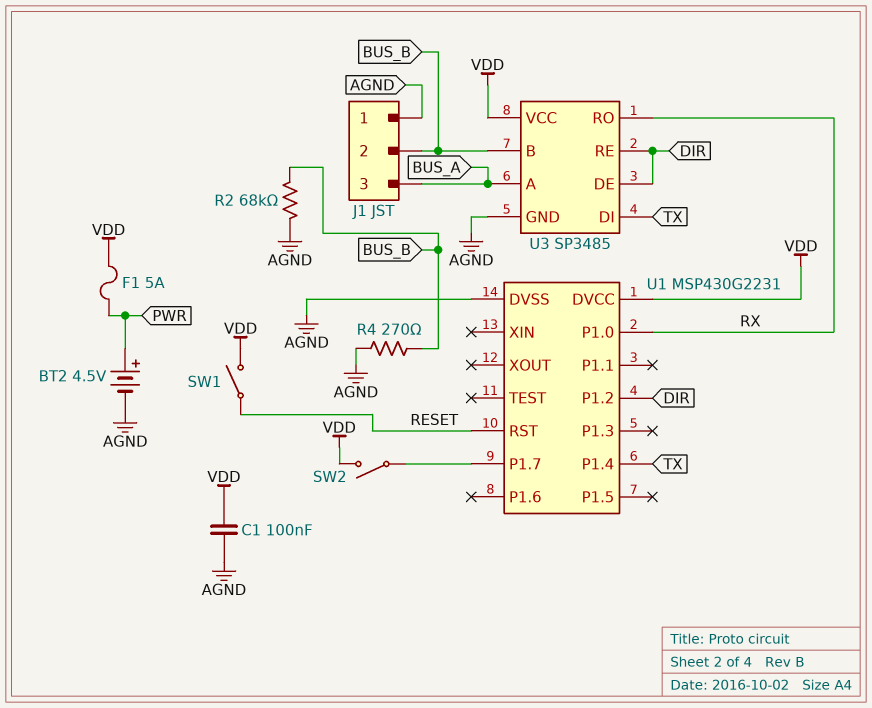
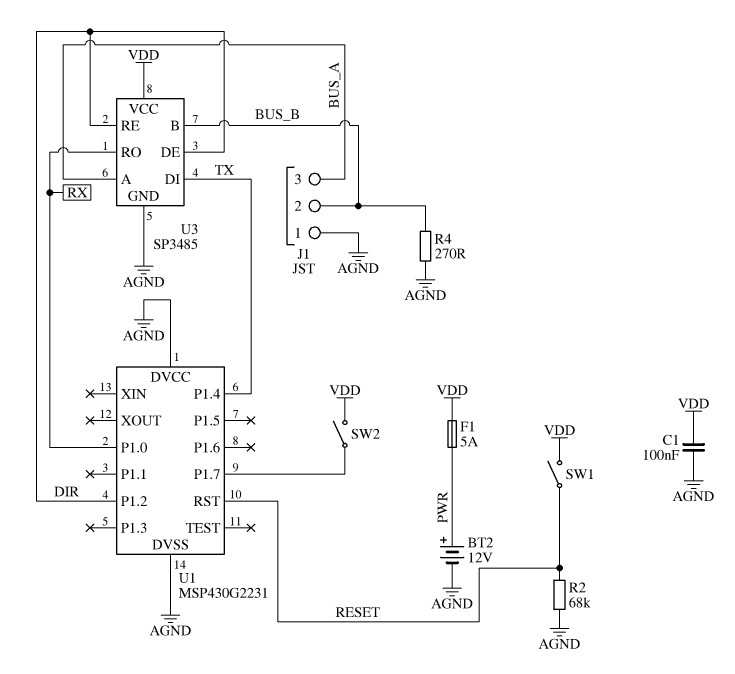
BT2: 4.5V (plus PWR, minus AGND) -> 12V (plus PWR, minus AGND)
R2: 68k (AGND, BUS_B) -> 68k (AGND, RESET)
U1 pin DVCC: VDD -> AGND

